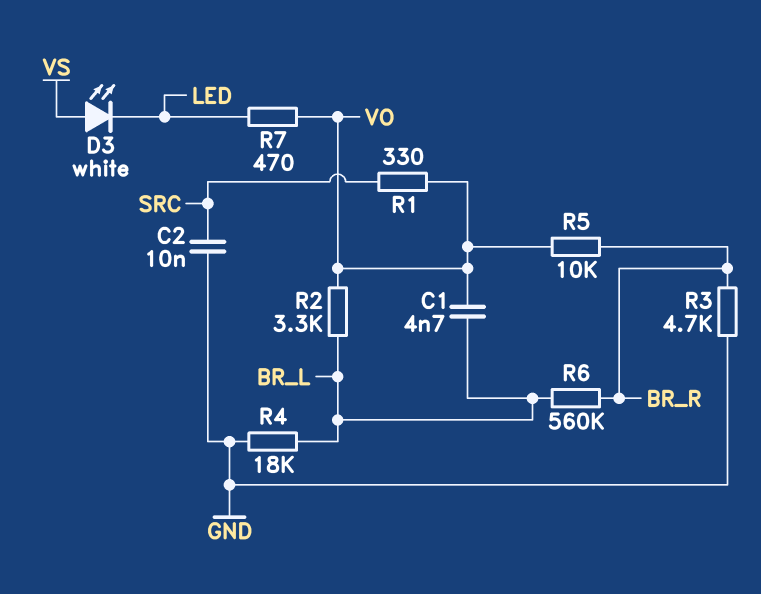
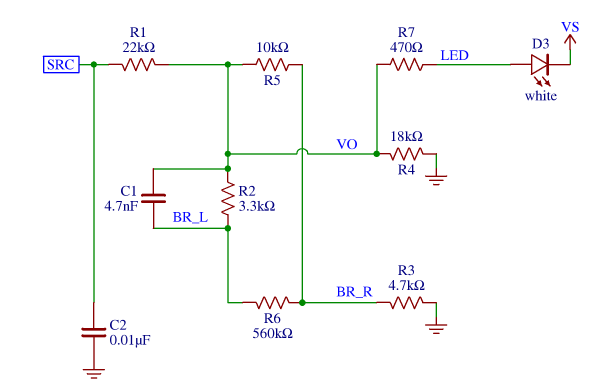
D3: LED white (A VS, K LED) -> LED white (A LED, K VS)
R1: 330 (SRC, VO) -> 22k (SRC, VO)
R4: 18k (BR_L, GND) -> 18k (GND, VO)

